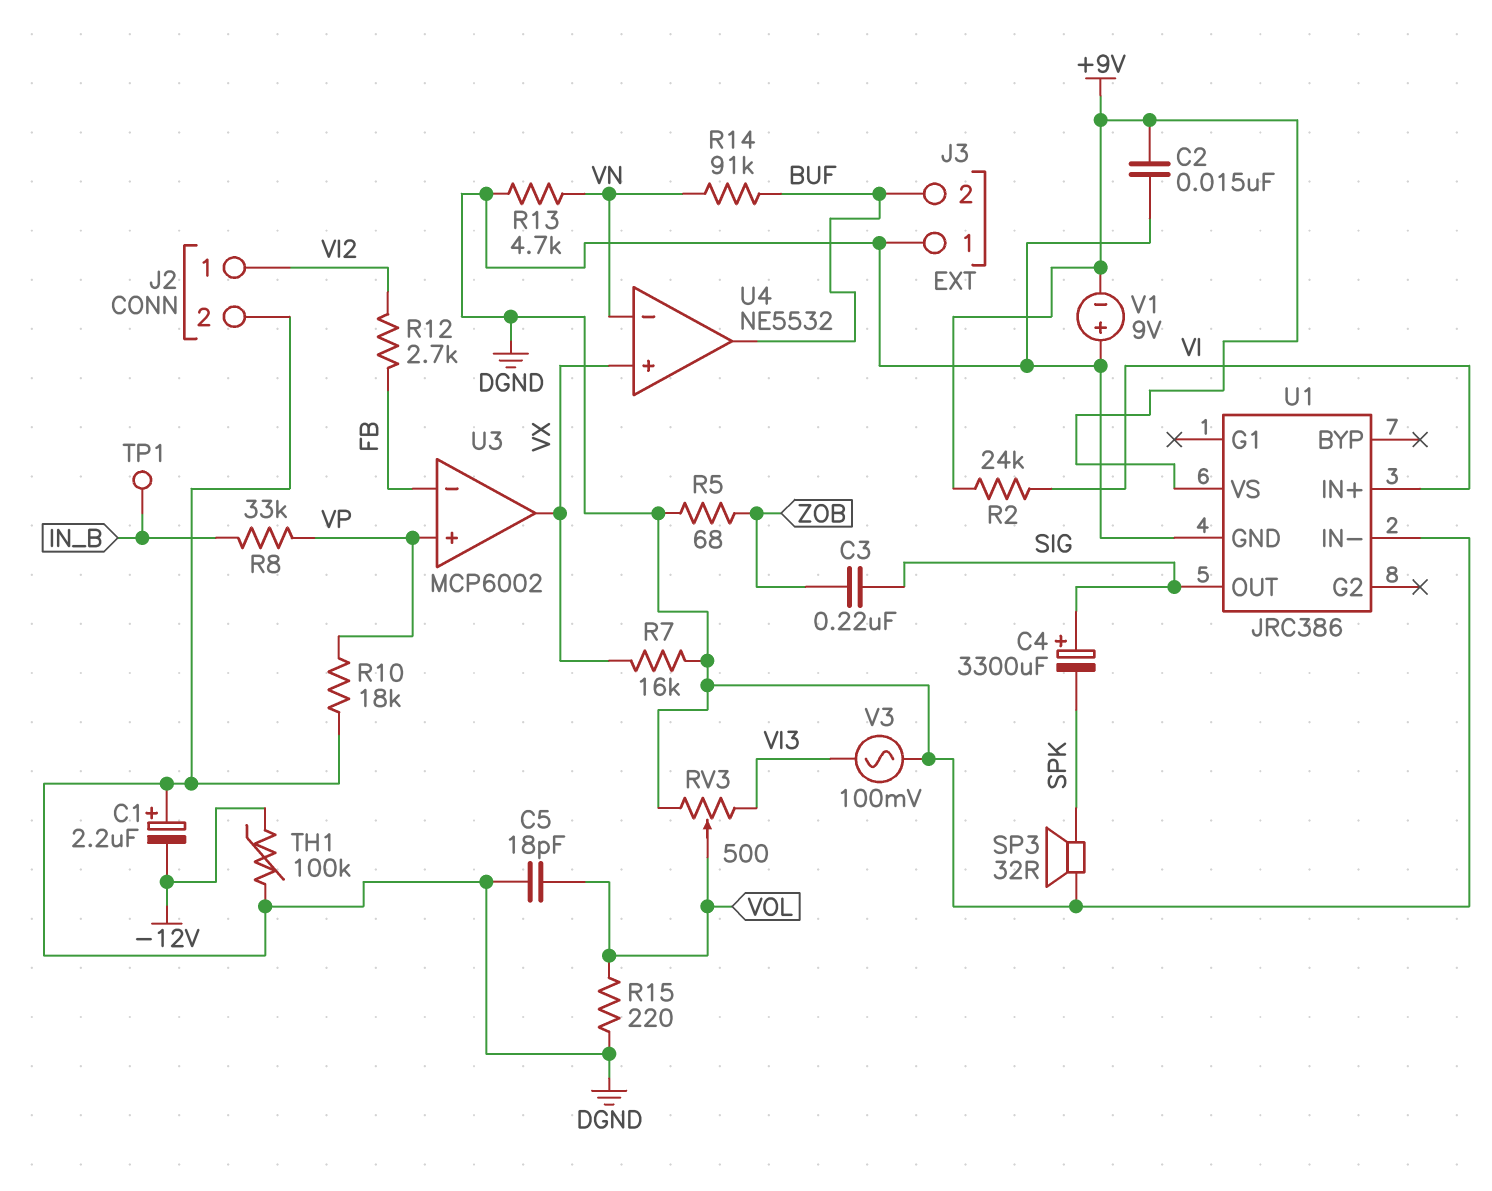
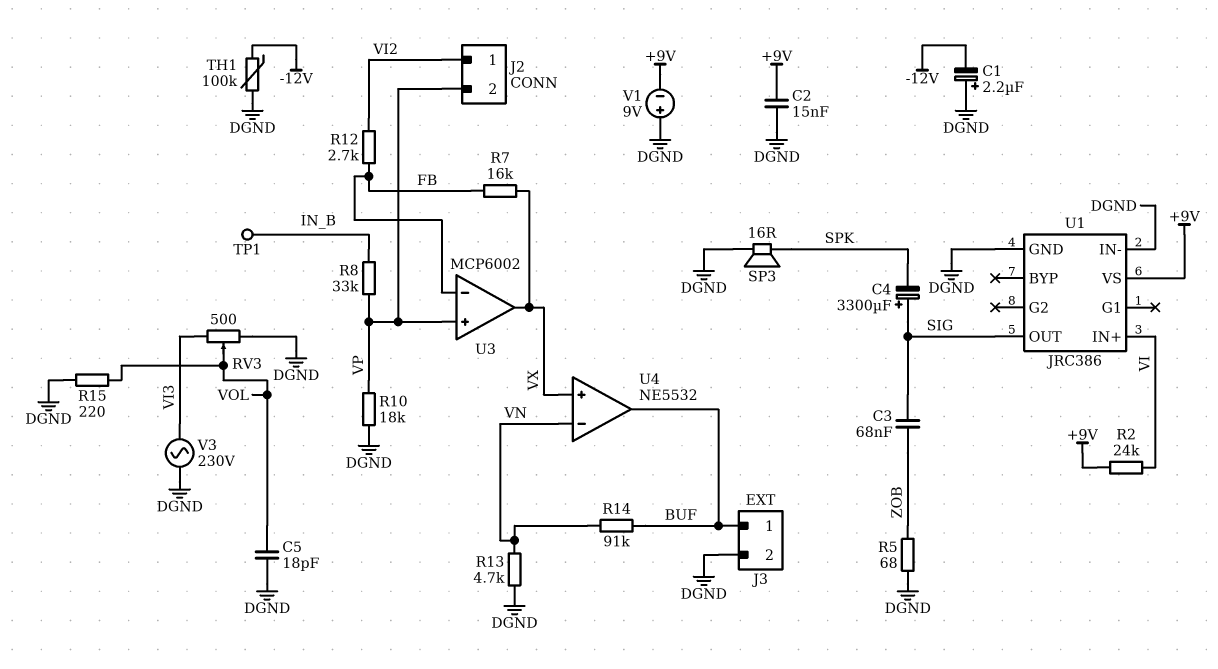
C3: 220nF (SIG, ZOB) -> 68nF (SIG, ZOB)
J2 pin 2: DGND -> VP
J3 pin 1: DGND -> BUF
J3 pin 2: BUF -> DGND
R7: 16k (DGND, VX) -> 16k (FB, VX)
SP3: speaker 32R (DGND, SPK) -> speaker 16R (DGND, SPK)
V3: AC 100mV (DGND, VI3) -> AC 230V (DGND, VI3)

